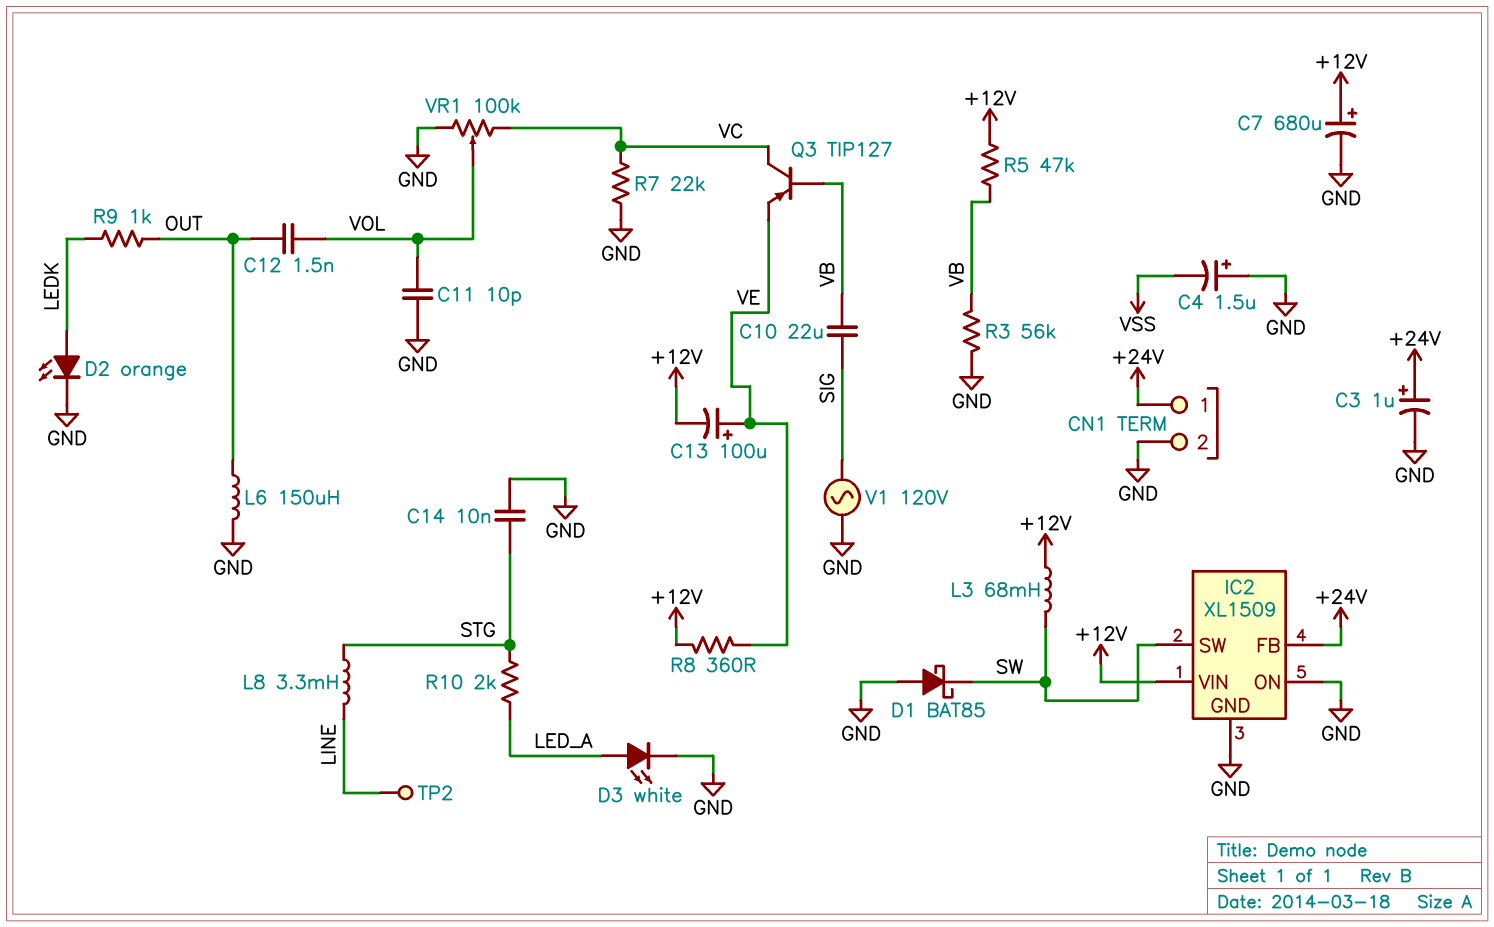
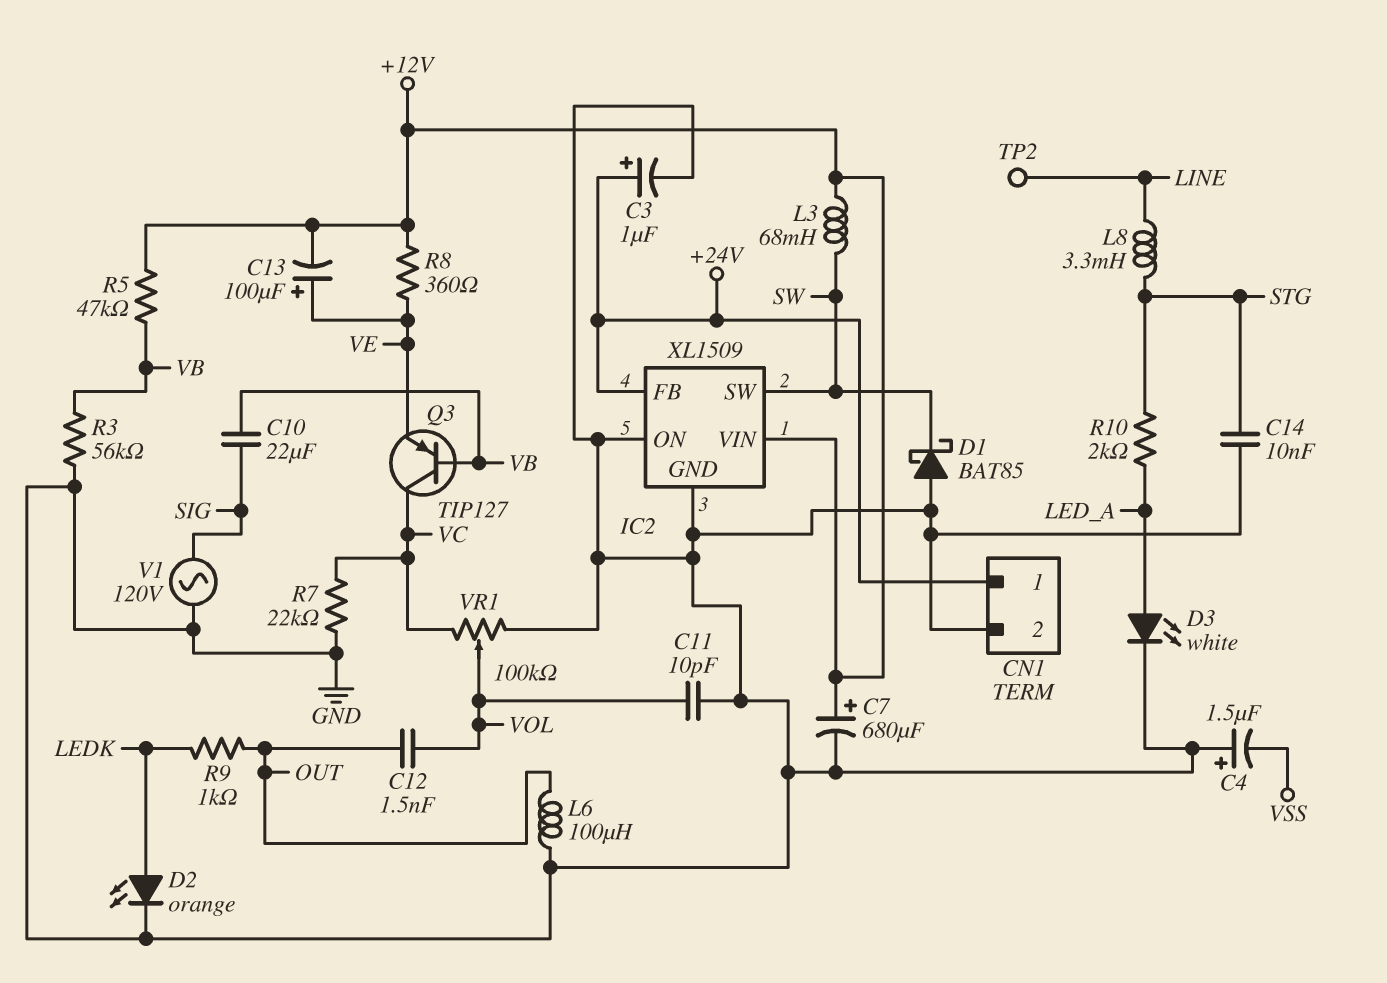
L6: 150uH (GND, OUT) -> 100uH (GND, OUT)

